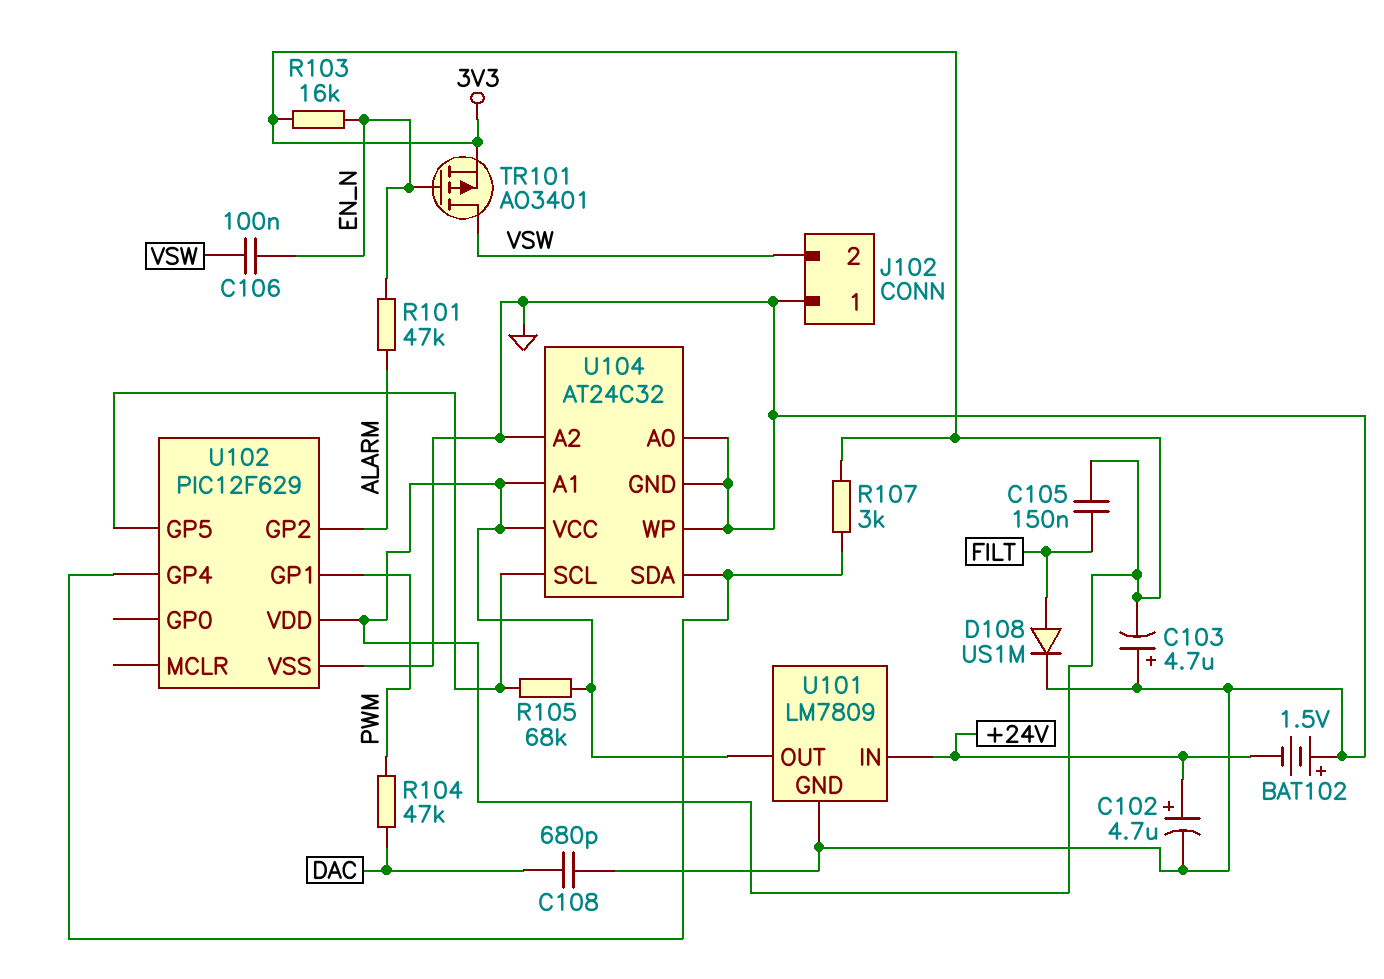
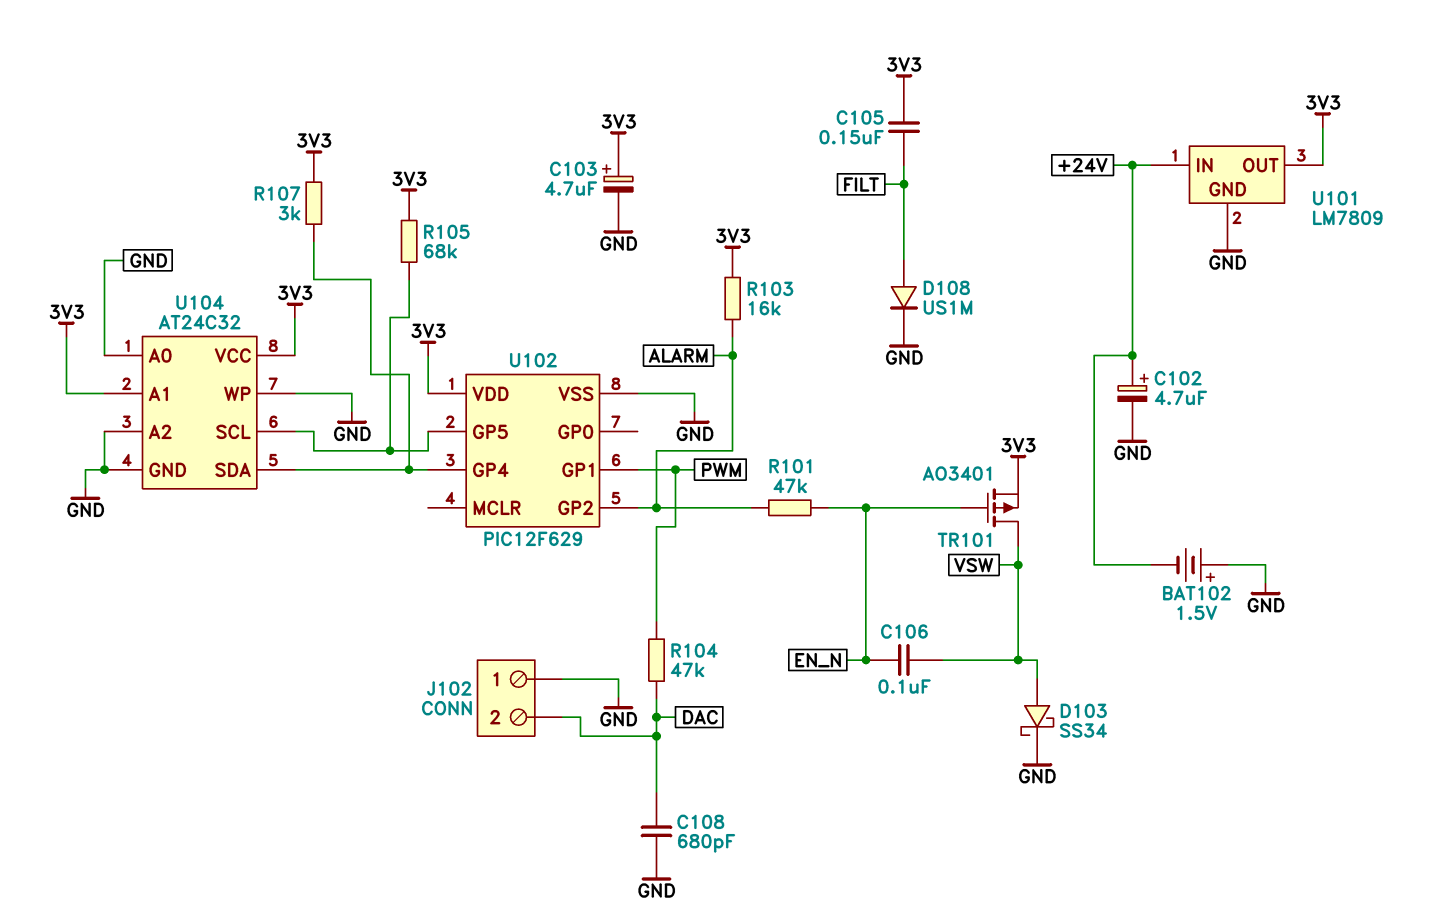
C103: 4.7uF (plus GND, minus 3V3) -> 4.7uF (plus 3V3, minus GND)
D103: none -> schottky SS34 (A VSW, K GND)
J102 pin 2: VSW -> DAC
R103: 16k (3V3, EN_N) -> 16k (3V3, ALARM)

